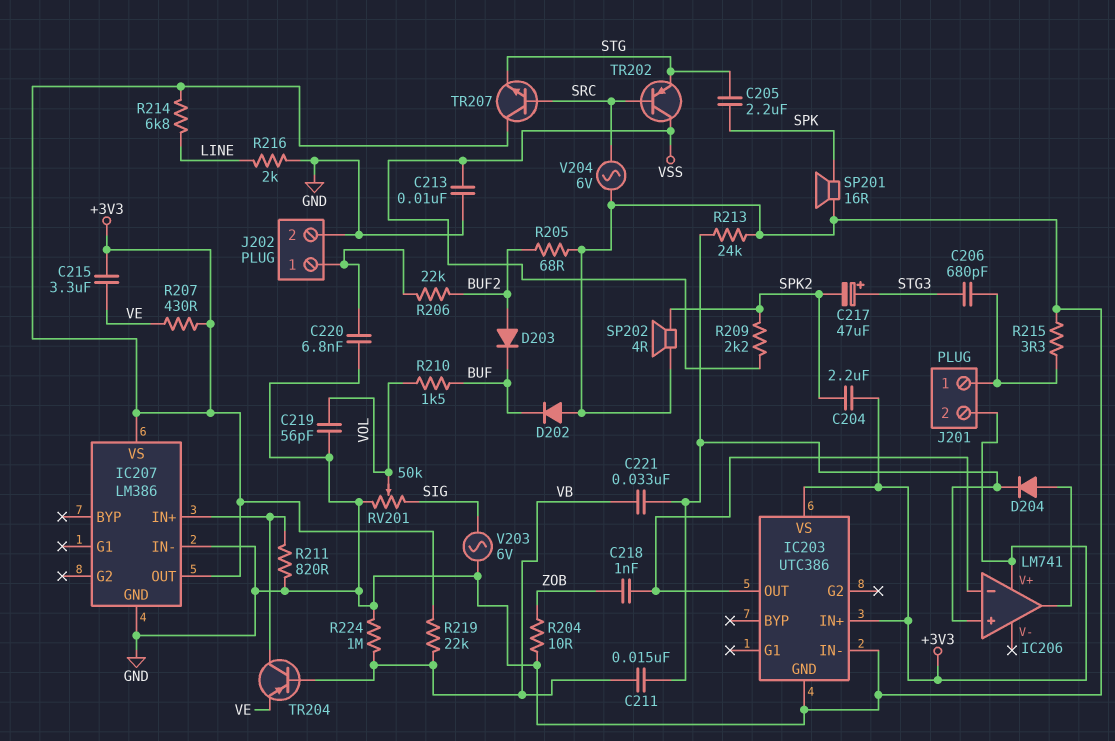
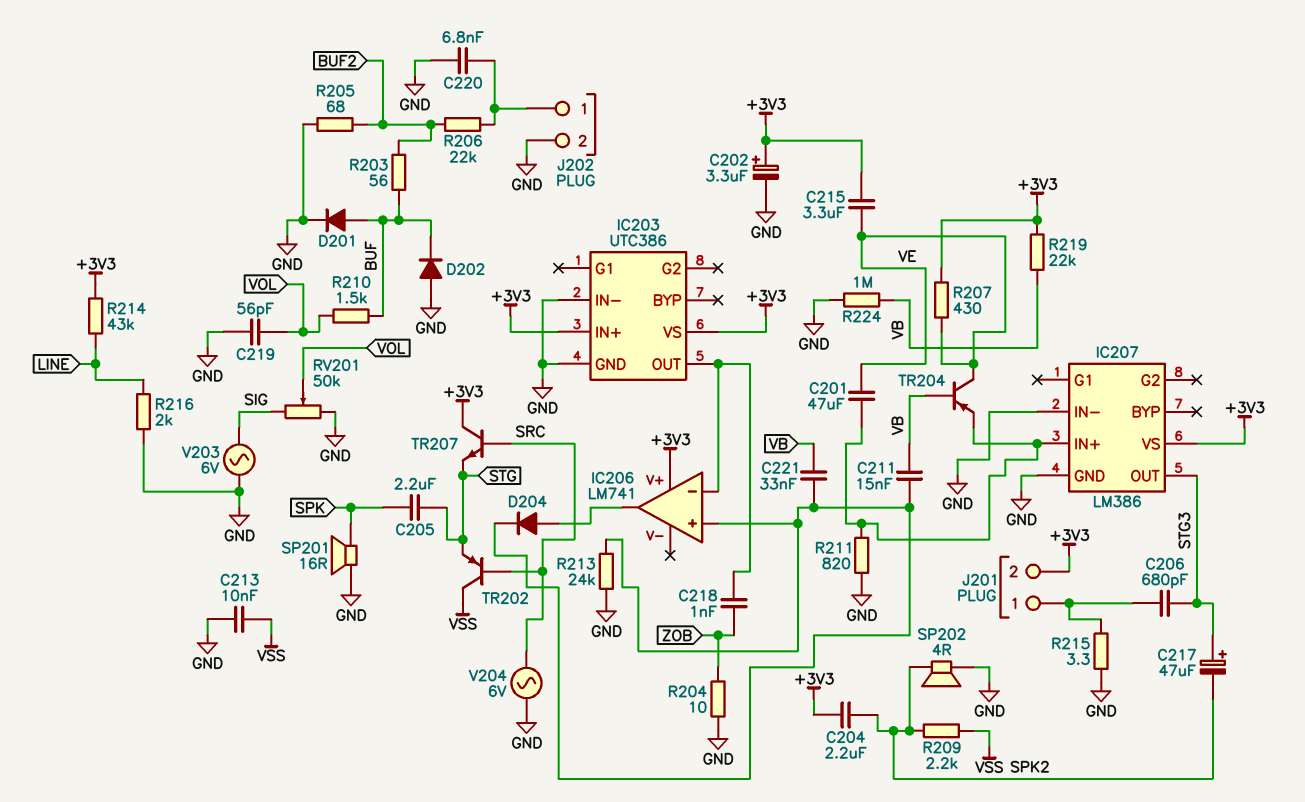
C201: none -> 47uF (IC207/IN+, VE)
C202: none -> 3.3uF (plus +3V3, minus GND)
D201: none -> diode (A BUF, K GND)
D203: diode (A BUF2, K BUF) -> none
IC207 pin OUT: +3V3 -> STG3
R203: none -> 56 (BUF, BUF2)
R214: 6.8k (+3V3, LINE) -> 43k (+3V3, LINE)
TR204: PNP (B VB, C IC207/IN+, E VE) -> PNP (B VB, C VE, E IC207/IN+)

